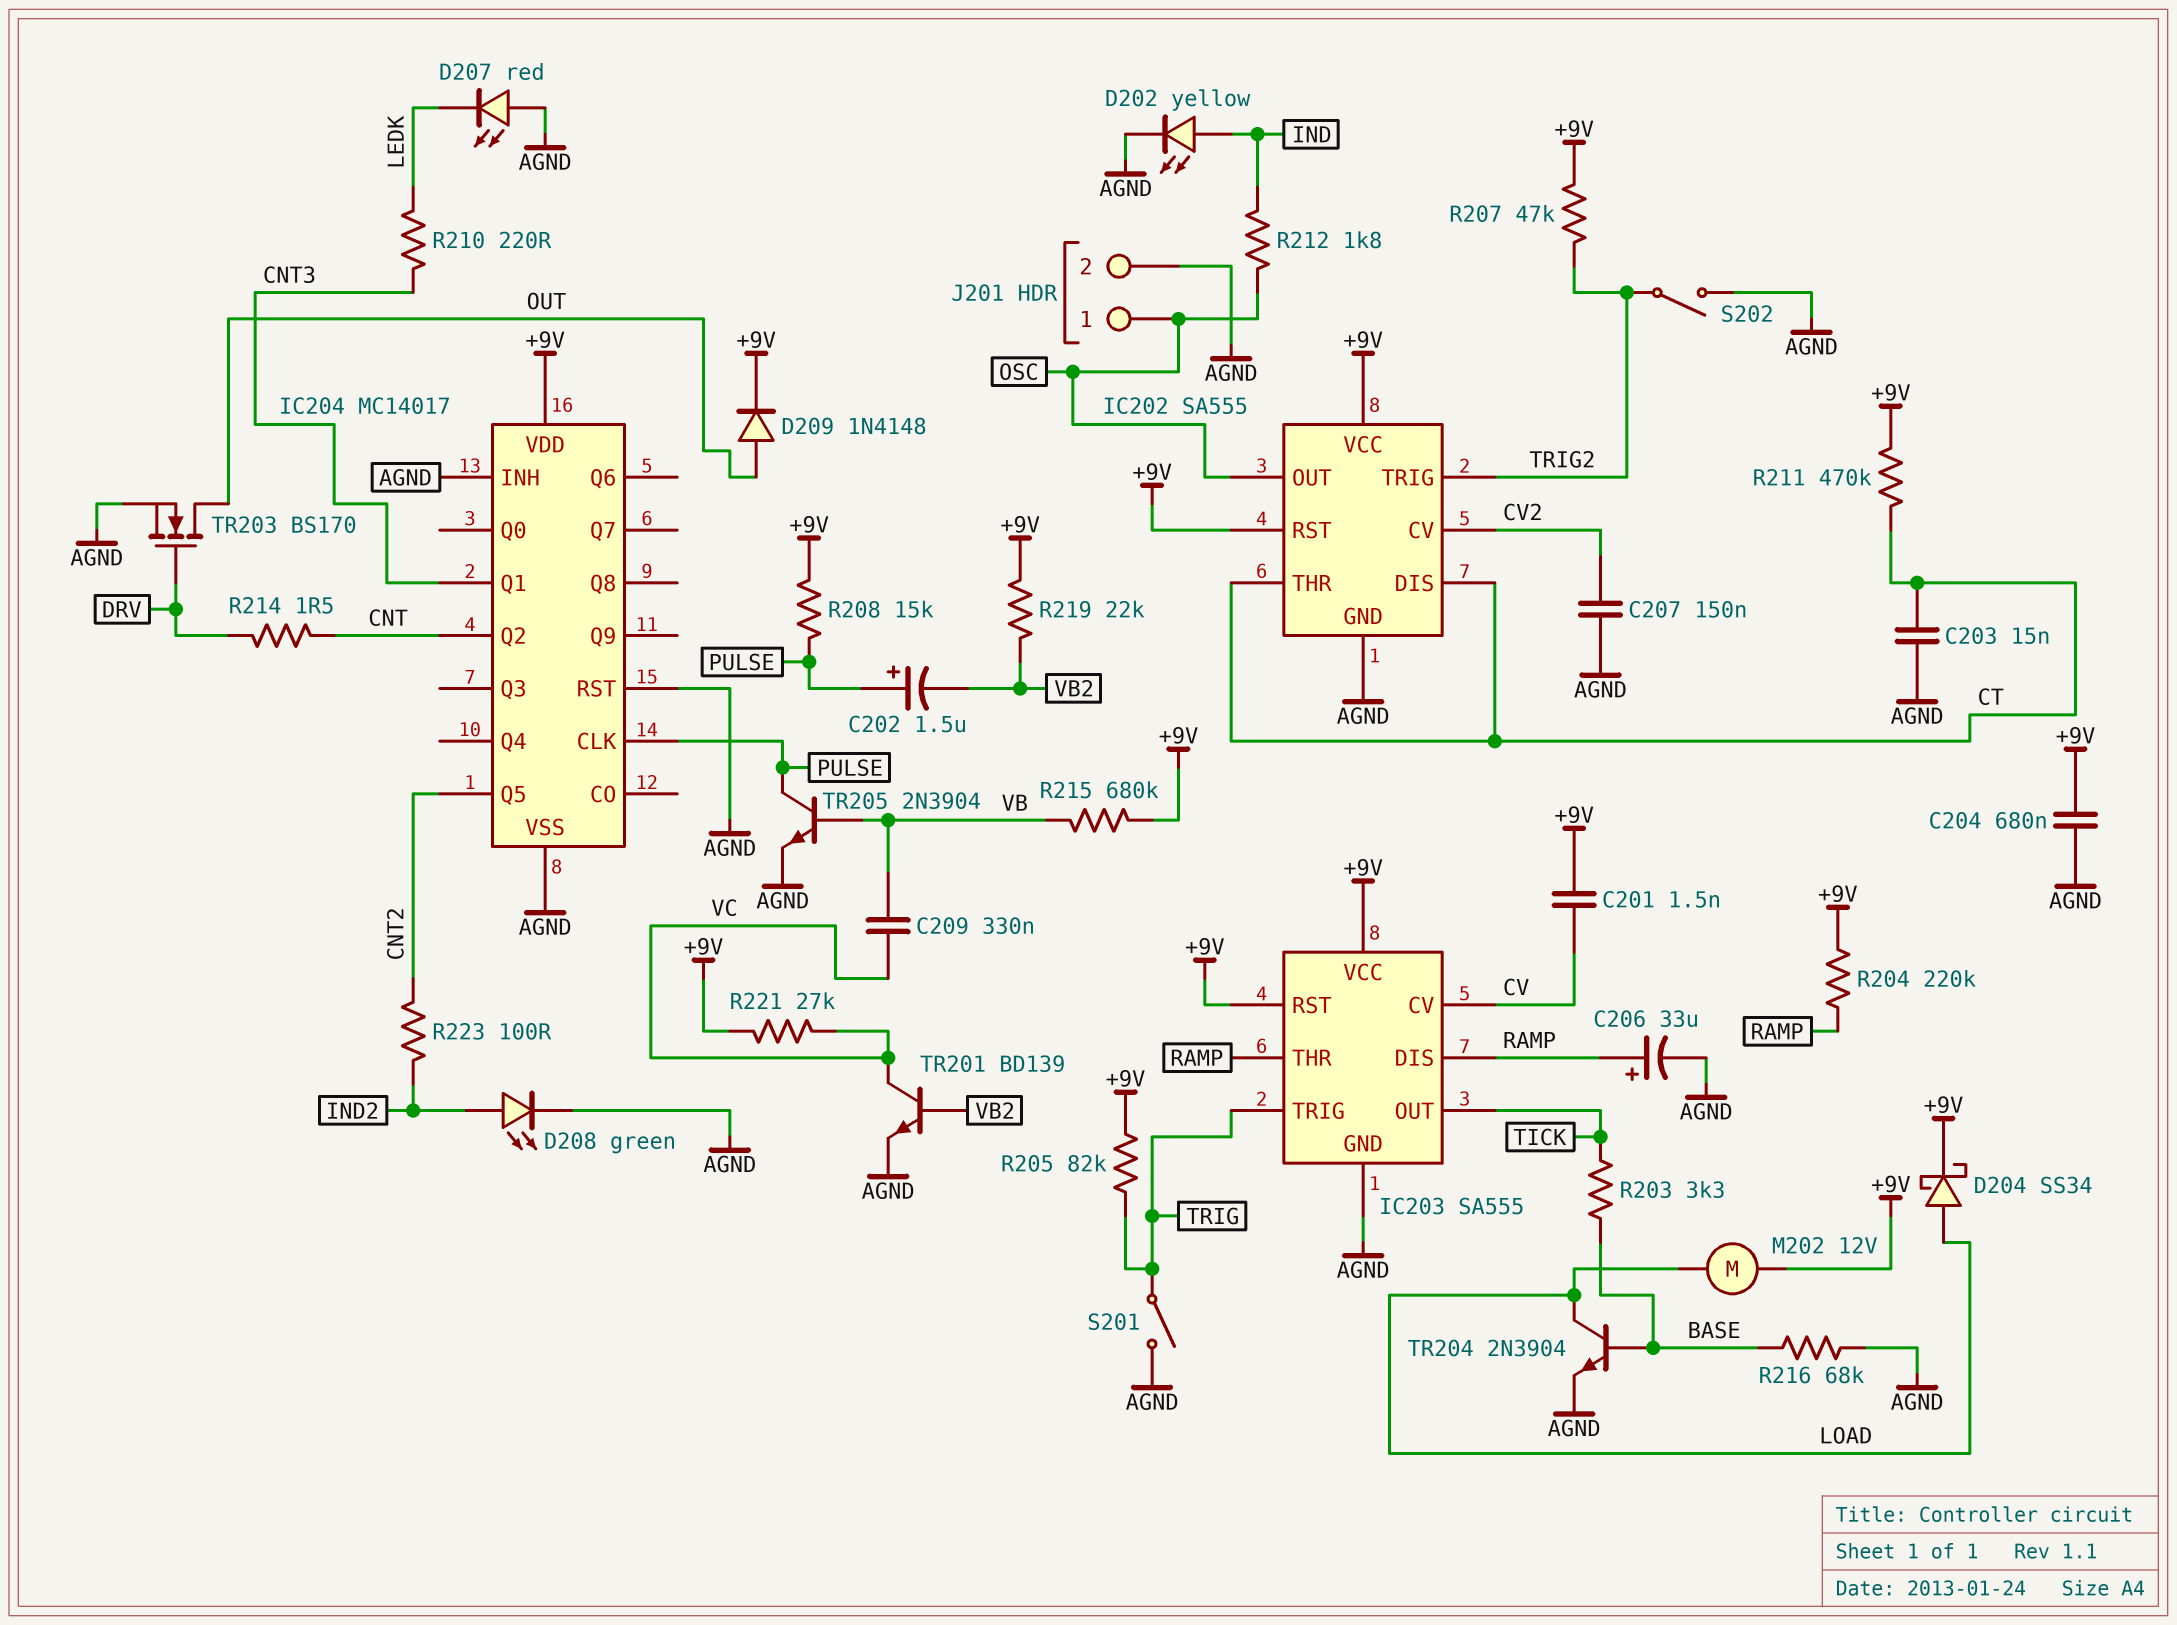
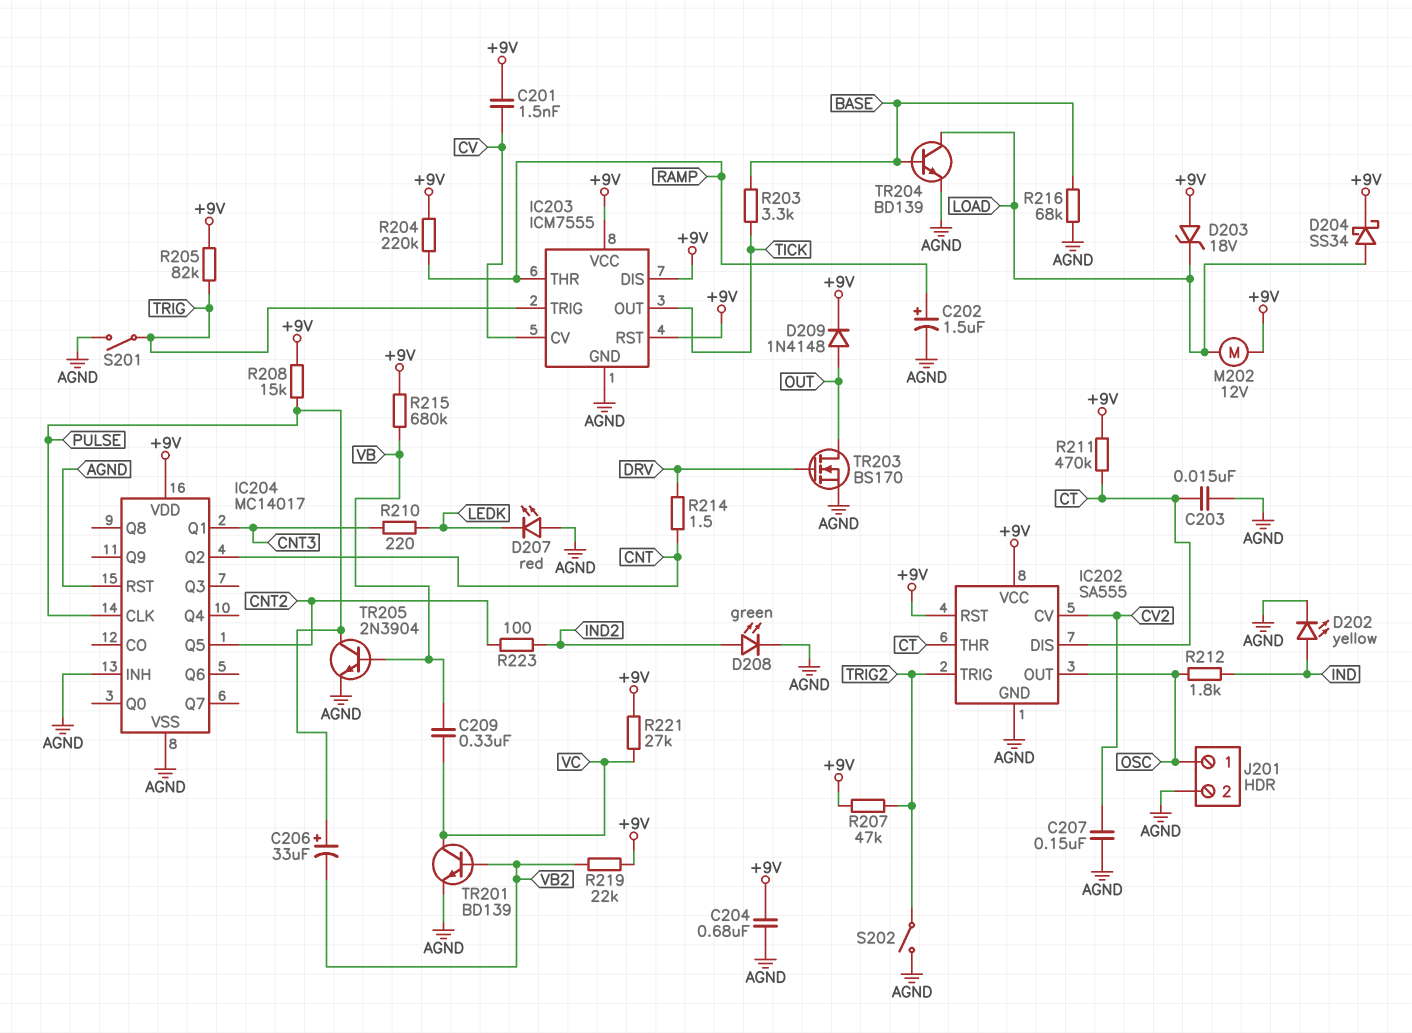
C202: 1.5uF (plus PULSE, minus VB2) -> 1.5uF (plus RAMP, minus AGND)
C206: 33uF (plus RAMP, minus AGND) -> 33uF (plus PULSE, minus VB2)
D203: none -> zener 18V (A +9V, K LOAD)
IC203: SA555 -> ICM7555
IC203 pin DIS: RAMP -> +9V
TR204: NPN 2N3904 (B BASE, C LOAD, E AGND) -> NPN BD139 (B BASE, C LOAD, E AGND)

